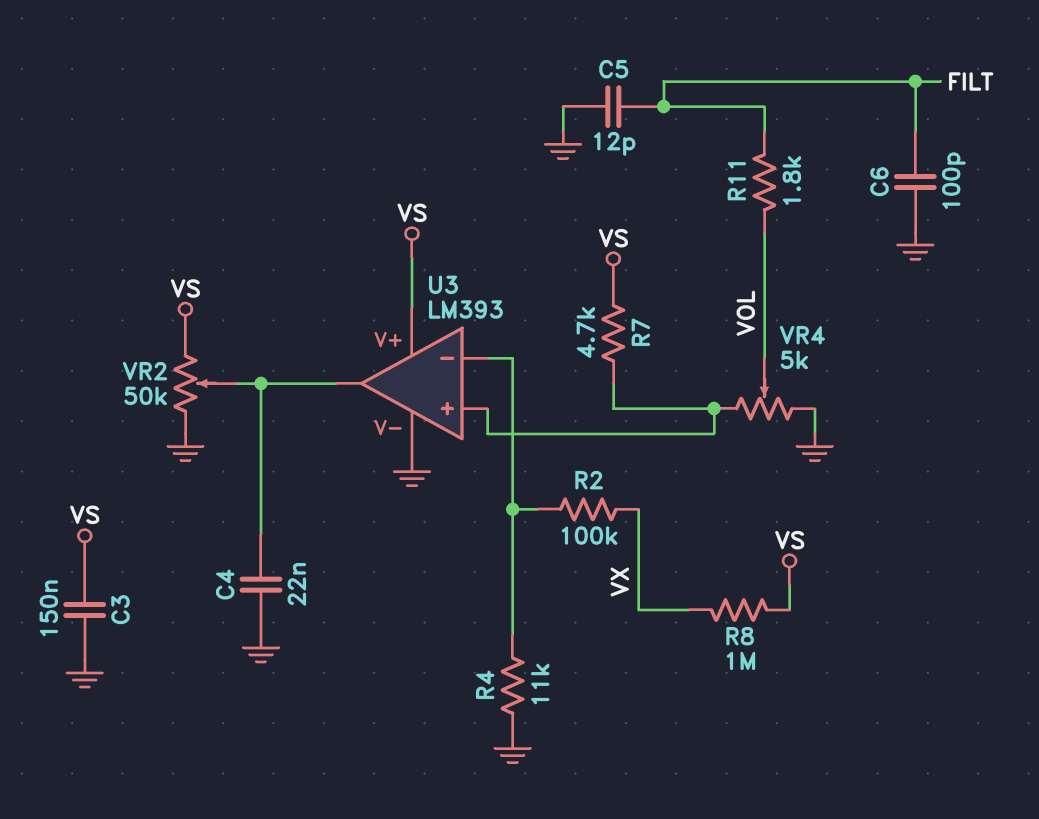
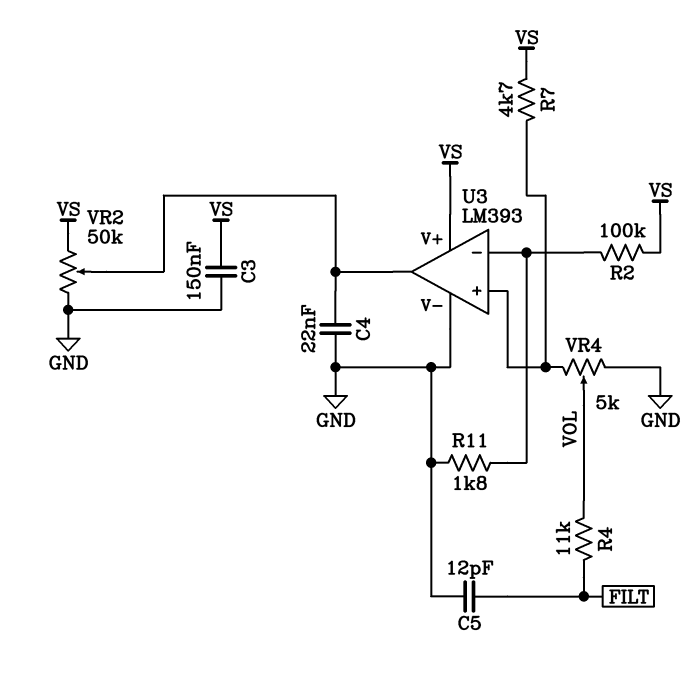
C6: 100pF (FILT, GND) -> none
R2: 100k (U3/in-, VX) -> 100k (U3/in-, VS)
R4: 11k (GND, U3/in-) -> 11k (FILT, VOL)
R8: 1M (VS, VX) -> none
R11: 1.8k (FILT, VOL) -> 1.8k (GND, U3/in-)

